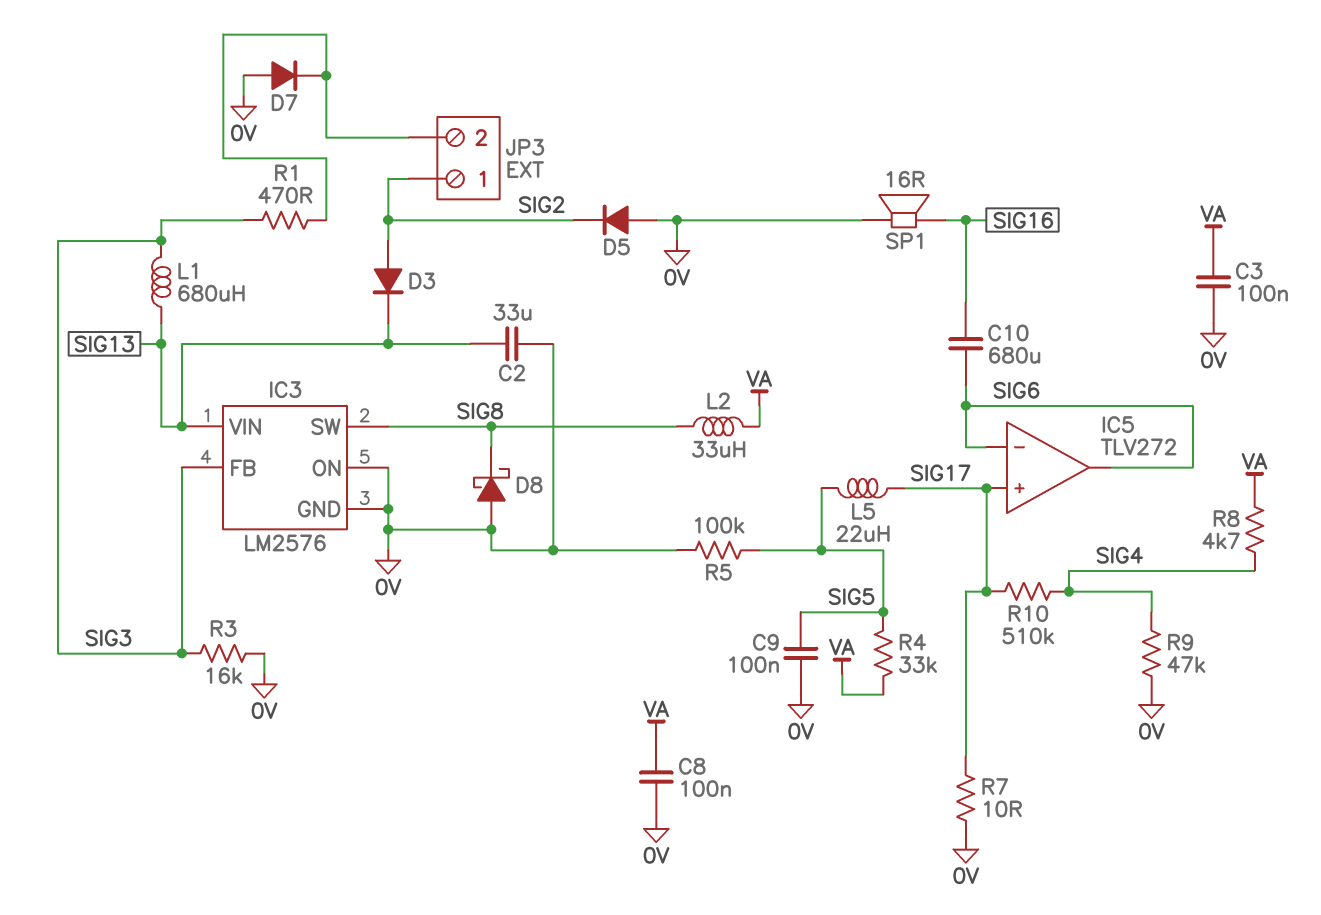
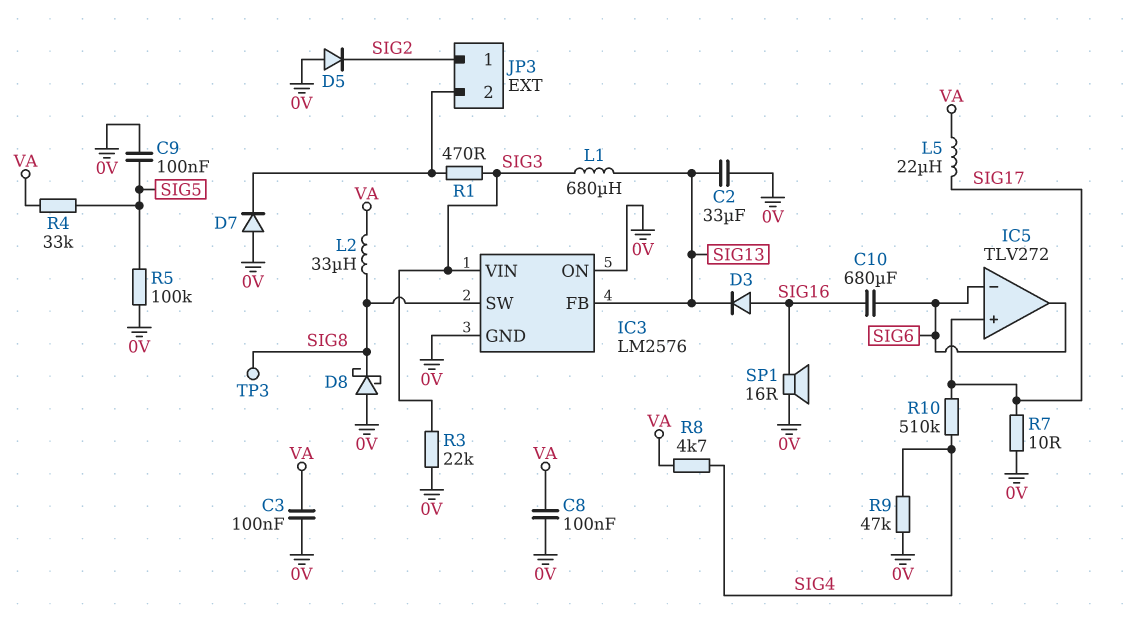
D3: diode (A SIG2, K SIG13) -> diode (A SIG16, K SIG13)
IC3 pin FB: SIG3 -> SIG13
IC3 pin VIN: SIG13 -> SIG3
L5: 22uH (SIG5, SIG17) -> 22uH (SIG17, VA)
R3: 16k (0V, SIG3) -> 22k (0V, SIG3)
TP3: none -> test point (SIG8)

